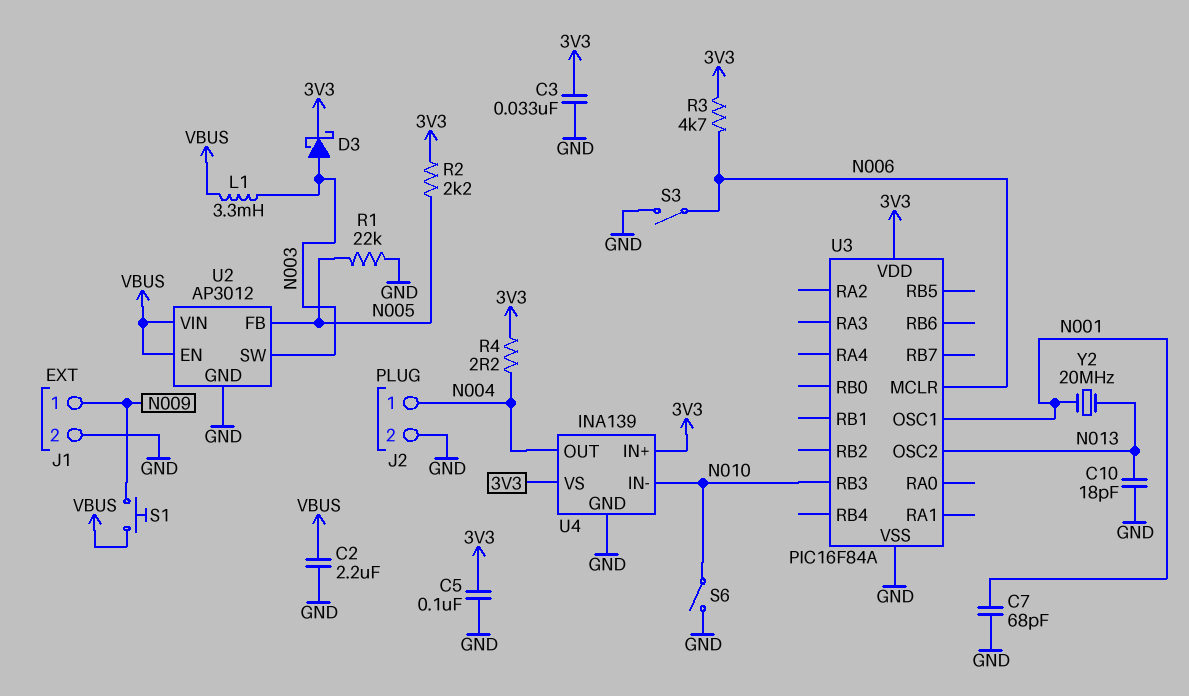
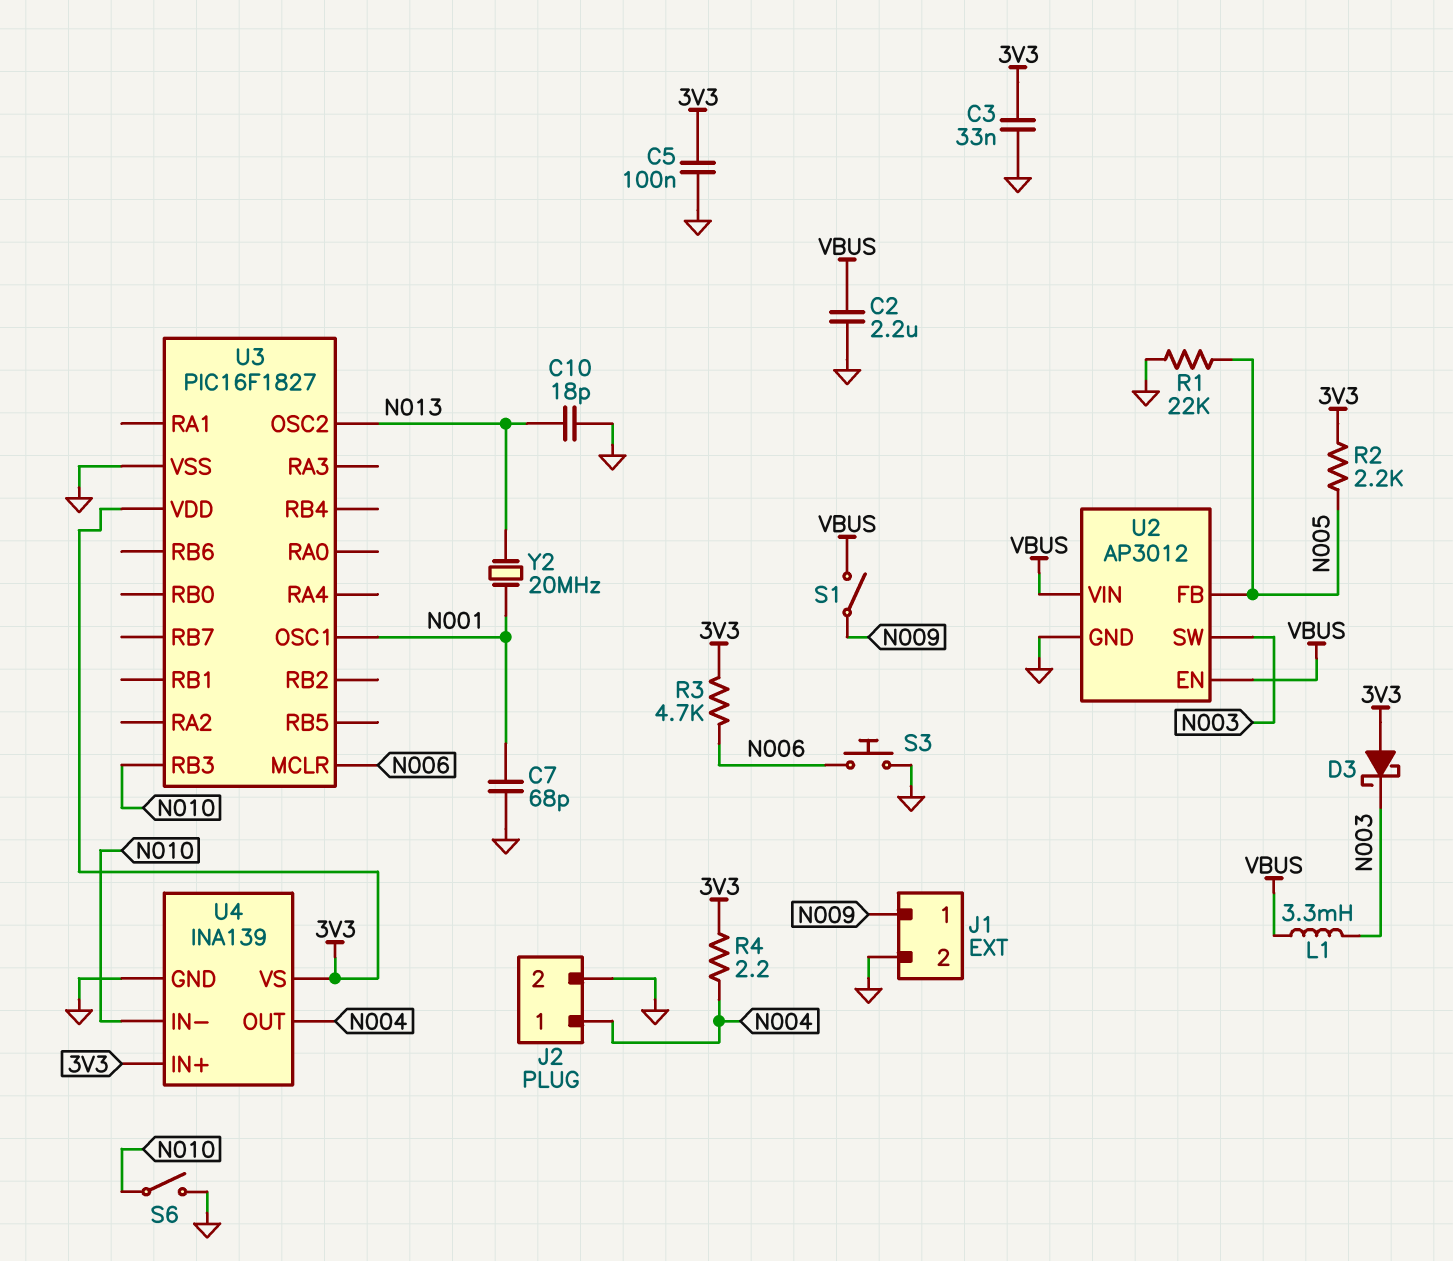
D3: schottky (A N003, K 3V3) -> schottky (A 3V3, K N003)
S1: button (N009, VBUS) -> switch (N009, VBUS)
S3: switch (GND, N006) -> button (GND, N006)
U3: PIC16F84A -> PIC16F1827

